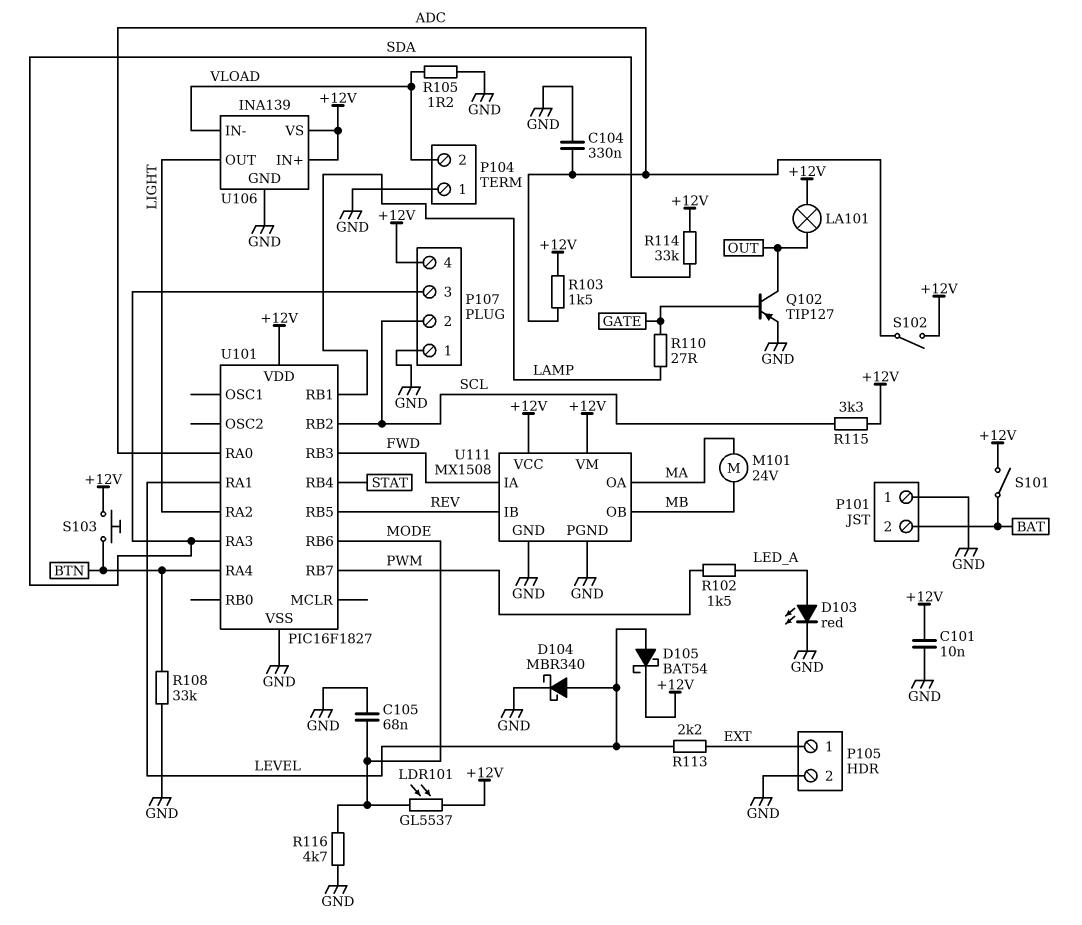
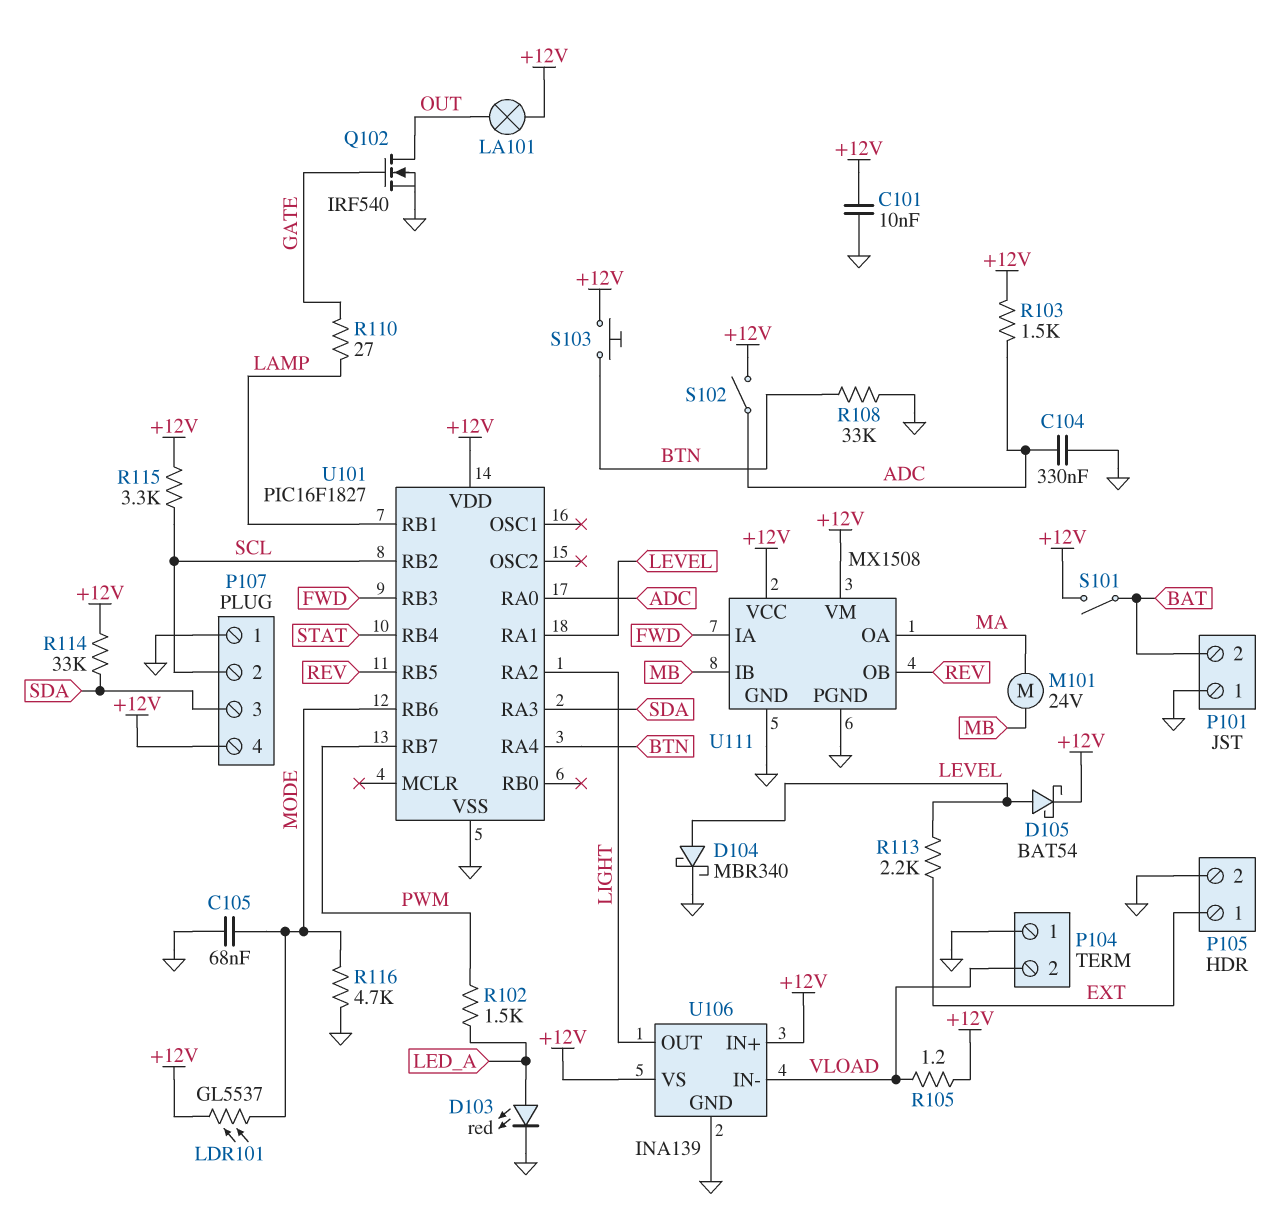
Q102: PNP TIP127 (B GATE, C OUT, E GND) -> NMOS IRF540 (G GATE, D OUT, S GND)
R105: 1.2 (GND, VLOAD) -> 1.2 (+12V, VLOAD)
U111 pin IB: REV -> MB
U111 pin OB: MB -> REV

